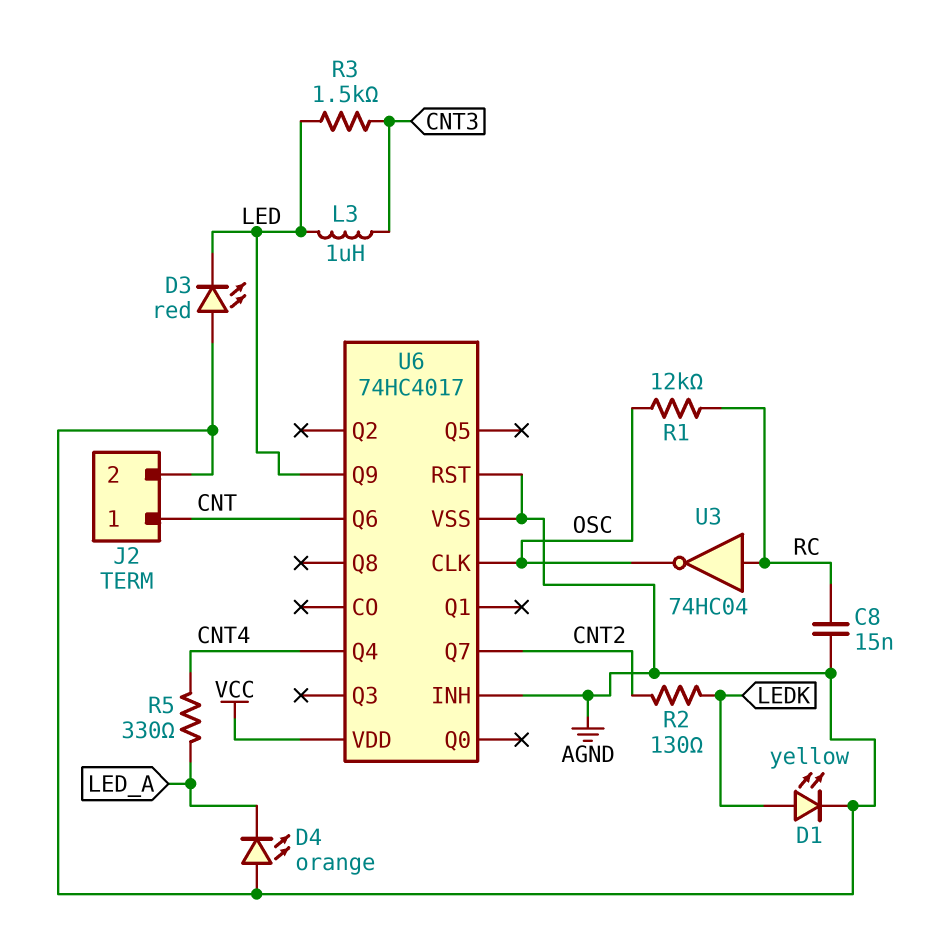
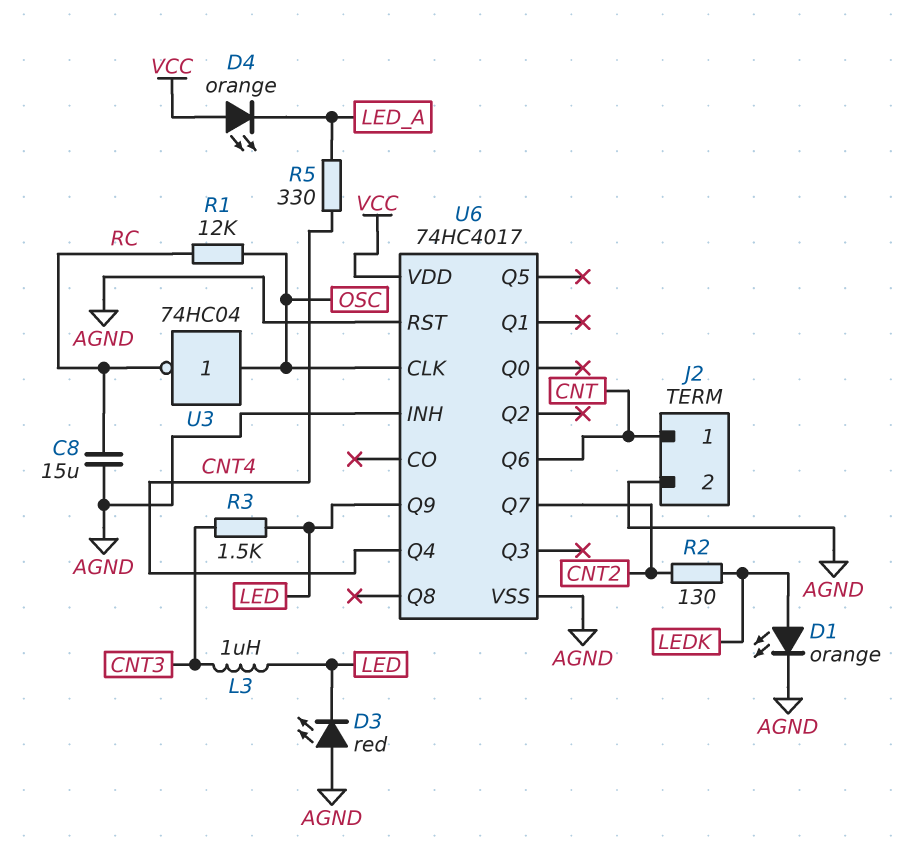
C8: 15nF (AGND, RC) -> 15uF (AGND, RC)
D1: LED yellow (A LEDK, K AGND) -> LED orange (A LEDK, K AGND)
D4: LED orange (A AGND, K LED_A) -> LED orange (A VCC, K LED_A)
U3: NOT 74HC04 (in RC, out OSC) -> NOT 74HC04 (in OSC, out RC)

